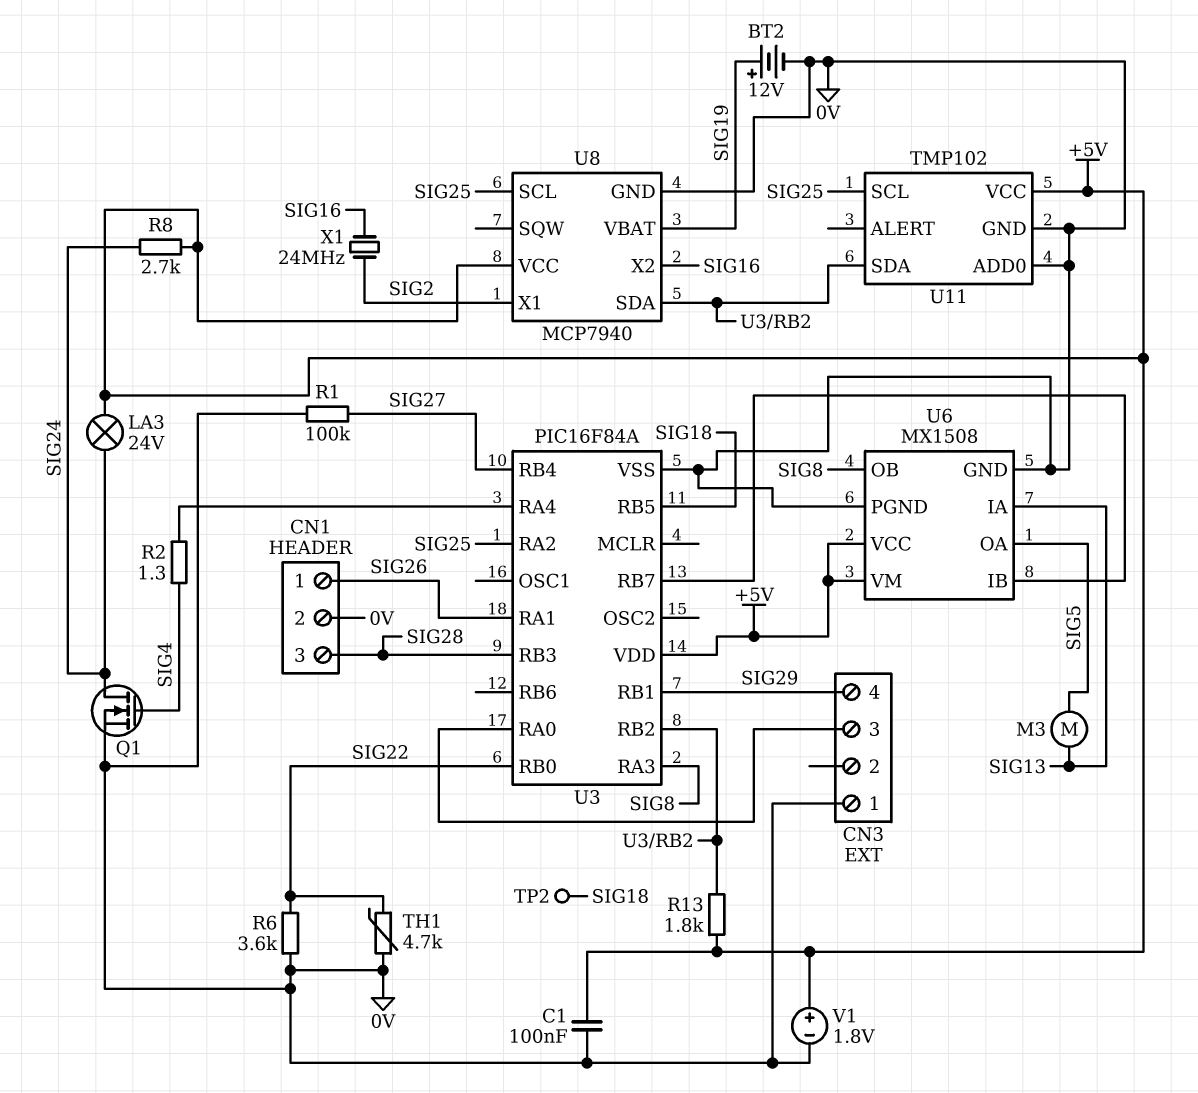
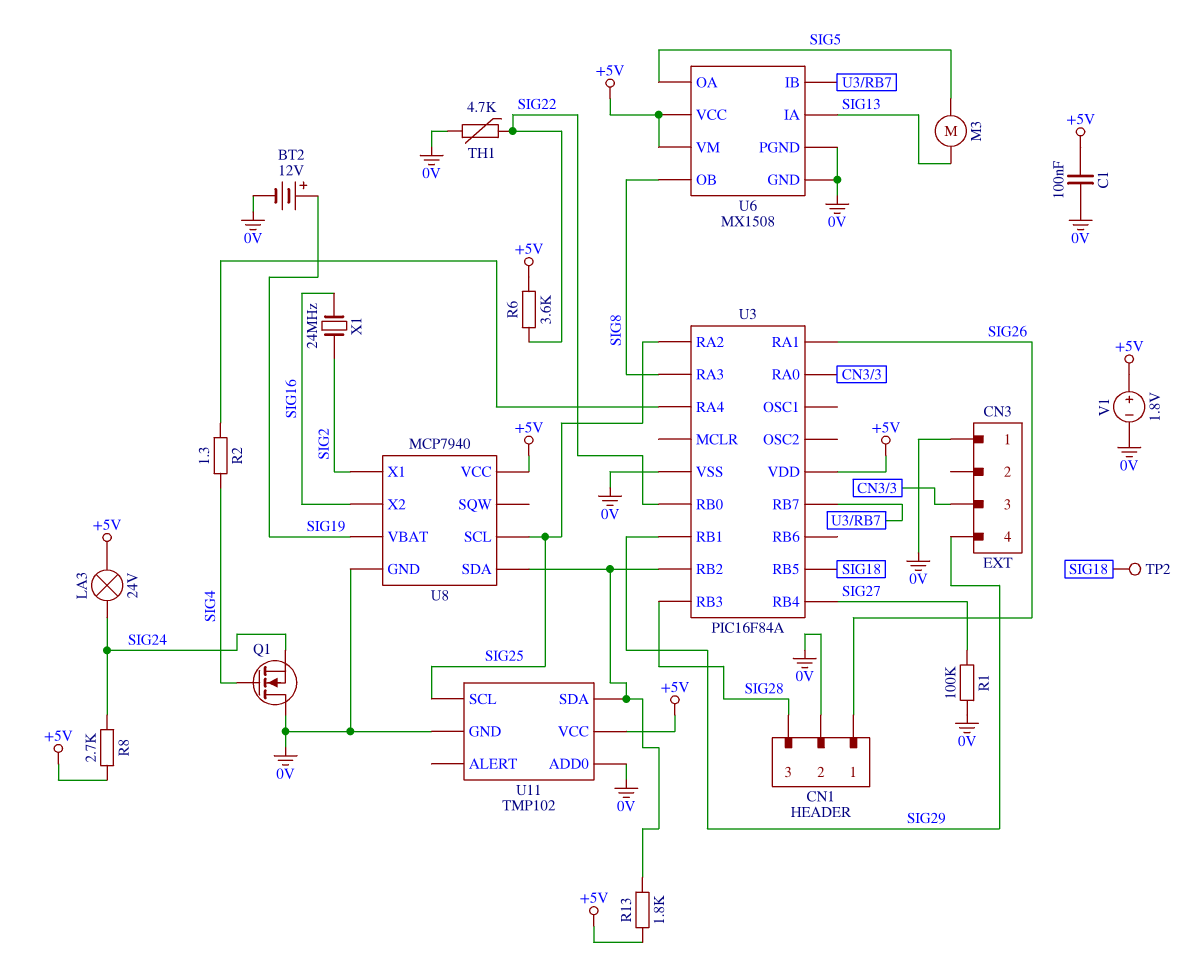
Q1: NMOS (G SIG4, D SIG24, S 0V) -> NMOS (G SIG4, D 0V, S SIG24)
R6: 3.6k (0V, SIG22) -> 3.6k (+5V, SIG22)

